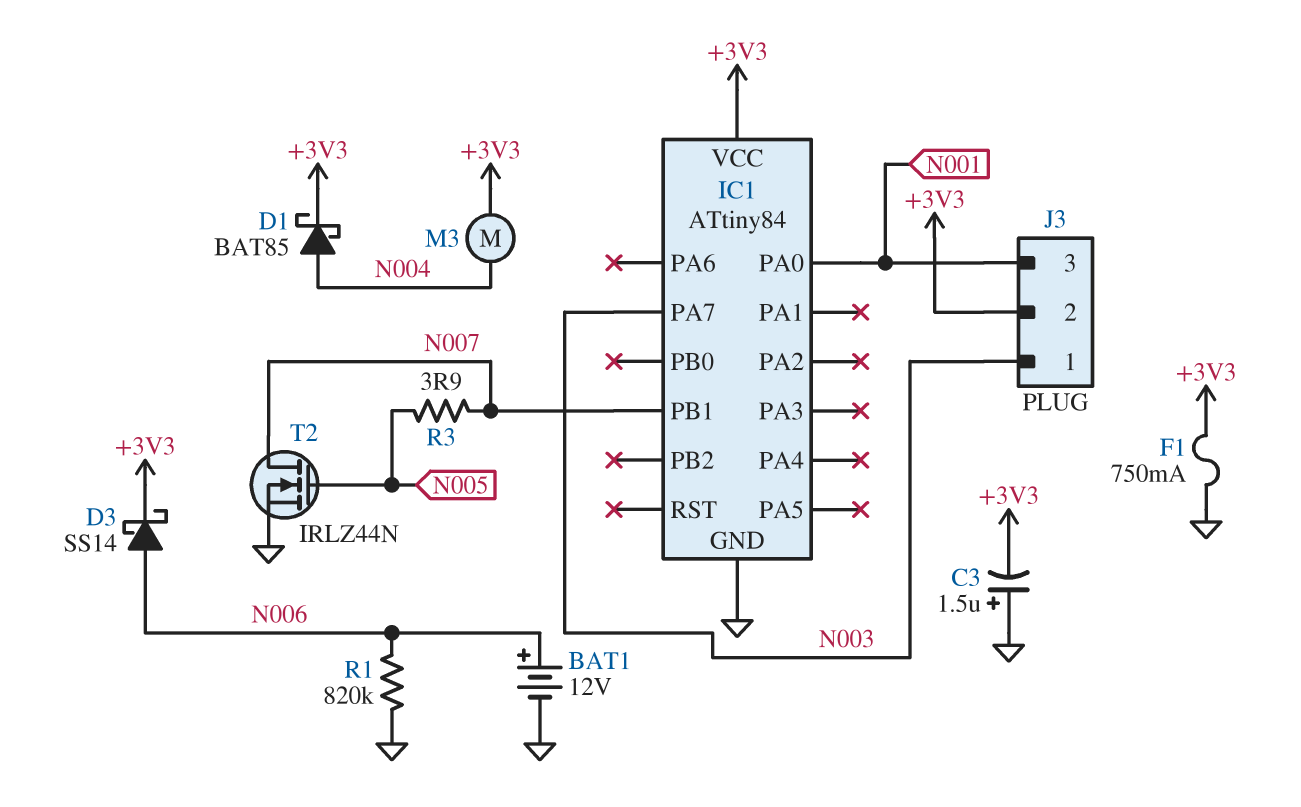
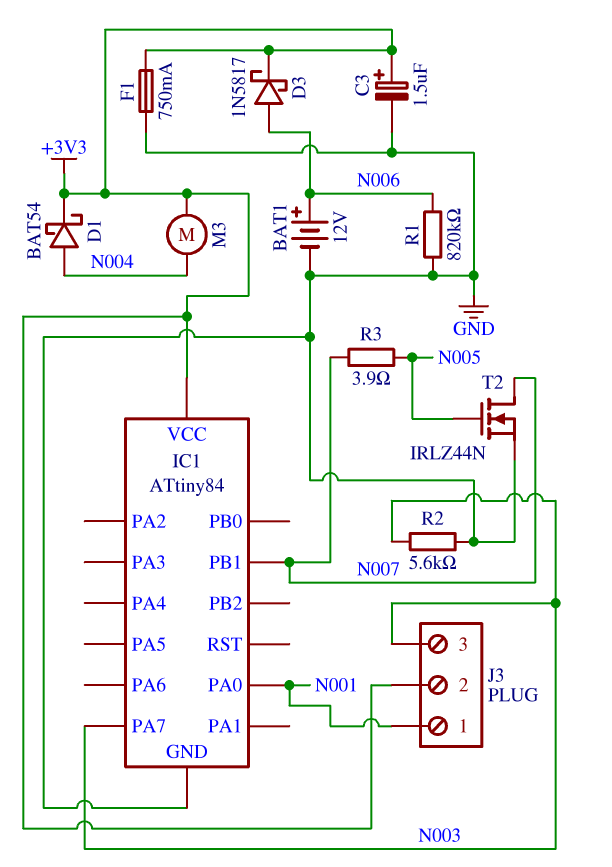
C3: 1.5uF (plus GND, minus +3V3) -> 1.5uF (plus +3V3, minus GND)
D1: schottky BAT85 (A N004, K +3V3) -> schottky BAT54 (A N004, K +3V3)
D3: schottky SS14 (A N006, K +3V3) -> schottky 1N5817 (A N006, K +3V3)
J3 pin 1: N003 -> N001
J3 pin 3: N001 -> N003
R2: none -> 5.6k (GND, N003)

